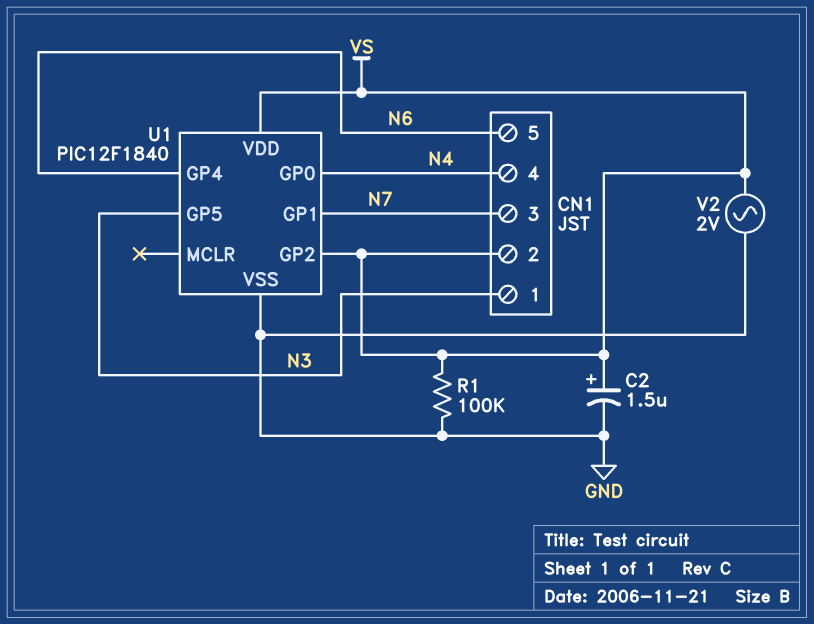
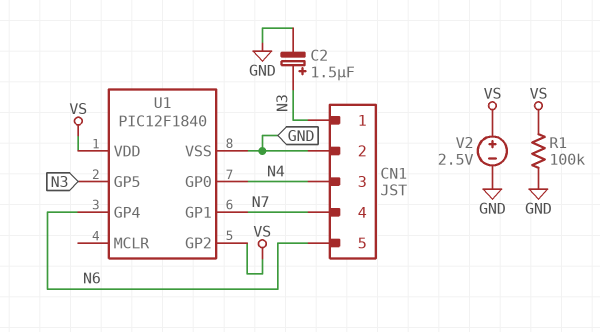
C2: 1.5uF (plus VS, minus GND) -> 1.5uF (plus N3, minus GND)
CN1 pin 2: VS -> GND
CN1 pin 3: N7 -> N4
CN1 pin 4: N4 -> N7
V2: AC 2V (GND, VS) -> 2.5V (plus VS, minus GND)

